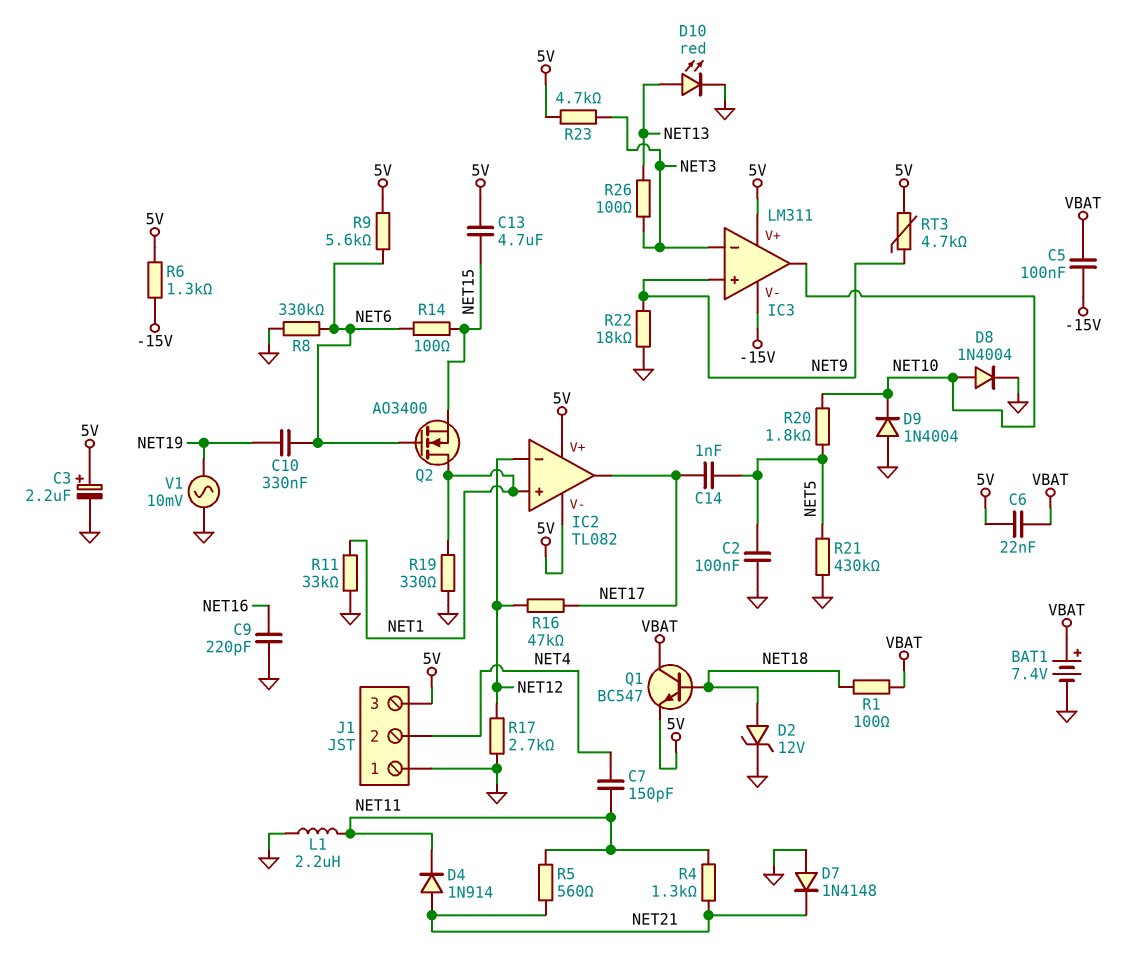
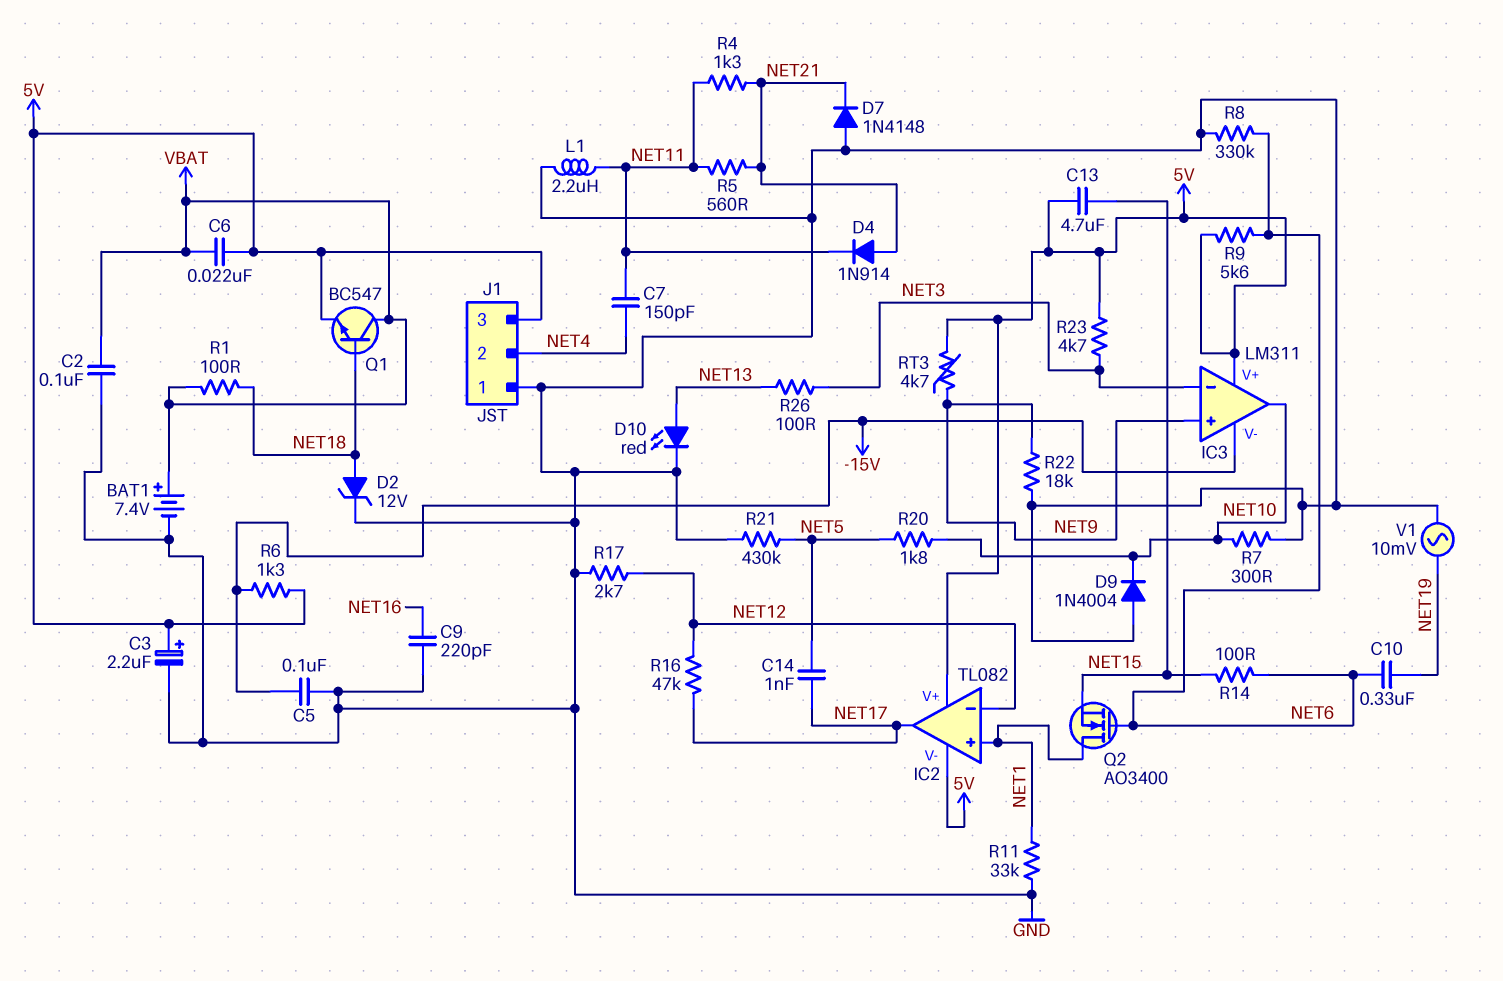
C2: 100nF (GND, NET5) -> 100nF (GND, VBAT)
C5: 100nF (-15V, VBAT) -> 100nF (-15V, GND)
D8: diode 1N4004 (A NET10, K GND) -> none
R7: none -> 300 (GND, NET10)
R19: 330 (GND, NET1) -> none

